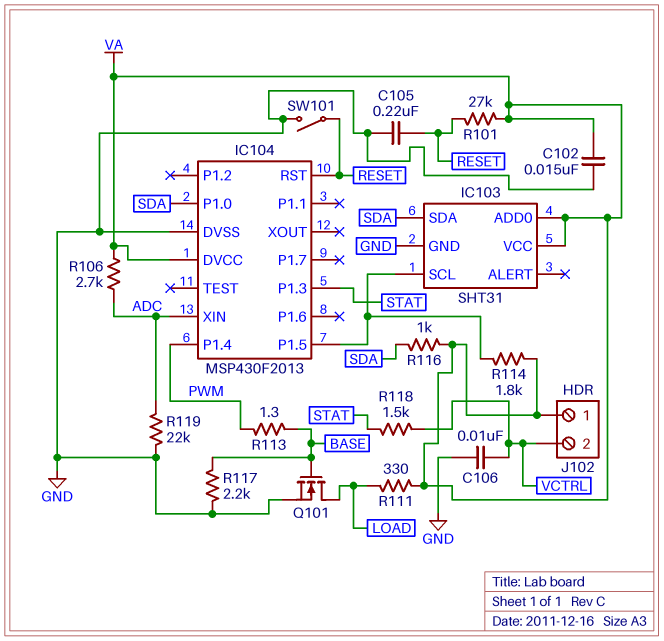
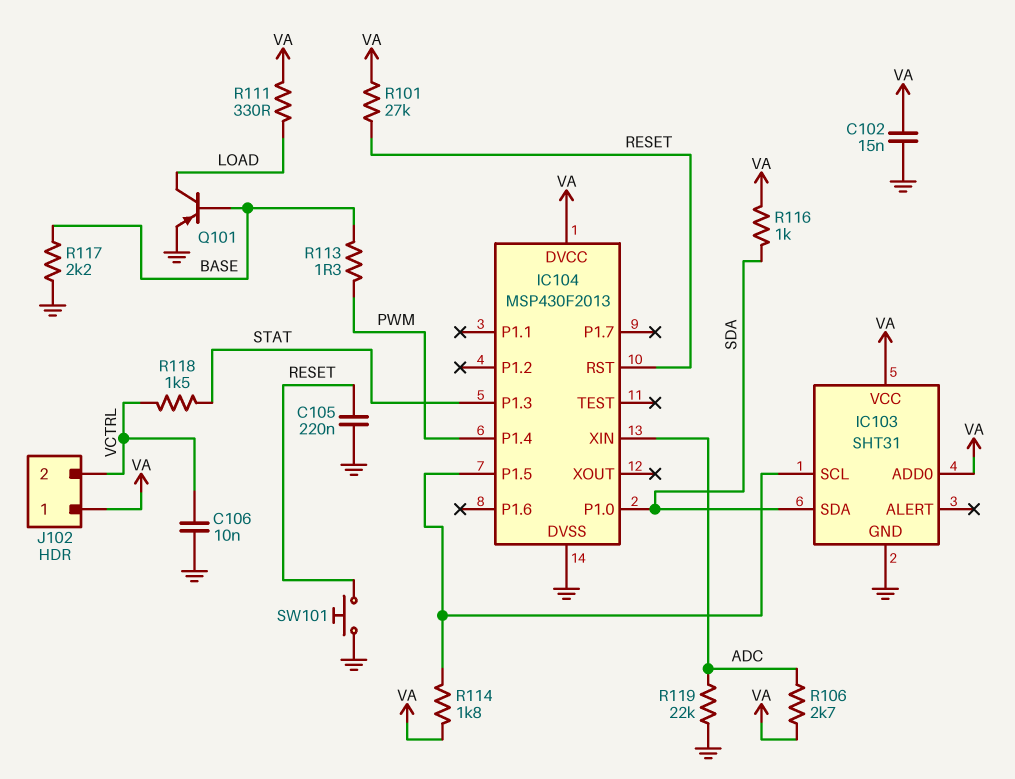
Q101: NMOS (G BASE, D LOAD, S GND) -> PNP (B BASE, C LOAD, E GND)
SW101: switch (GND, RESET) -> button (GND, RESET)

